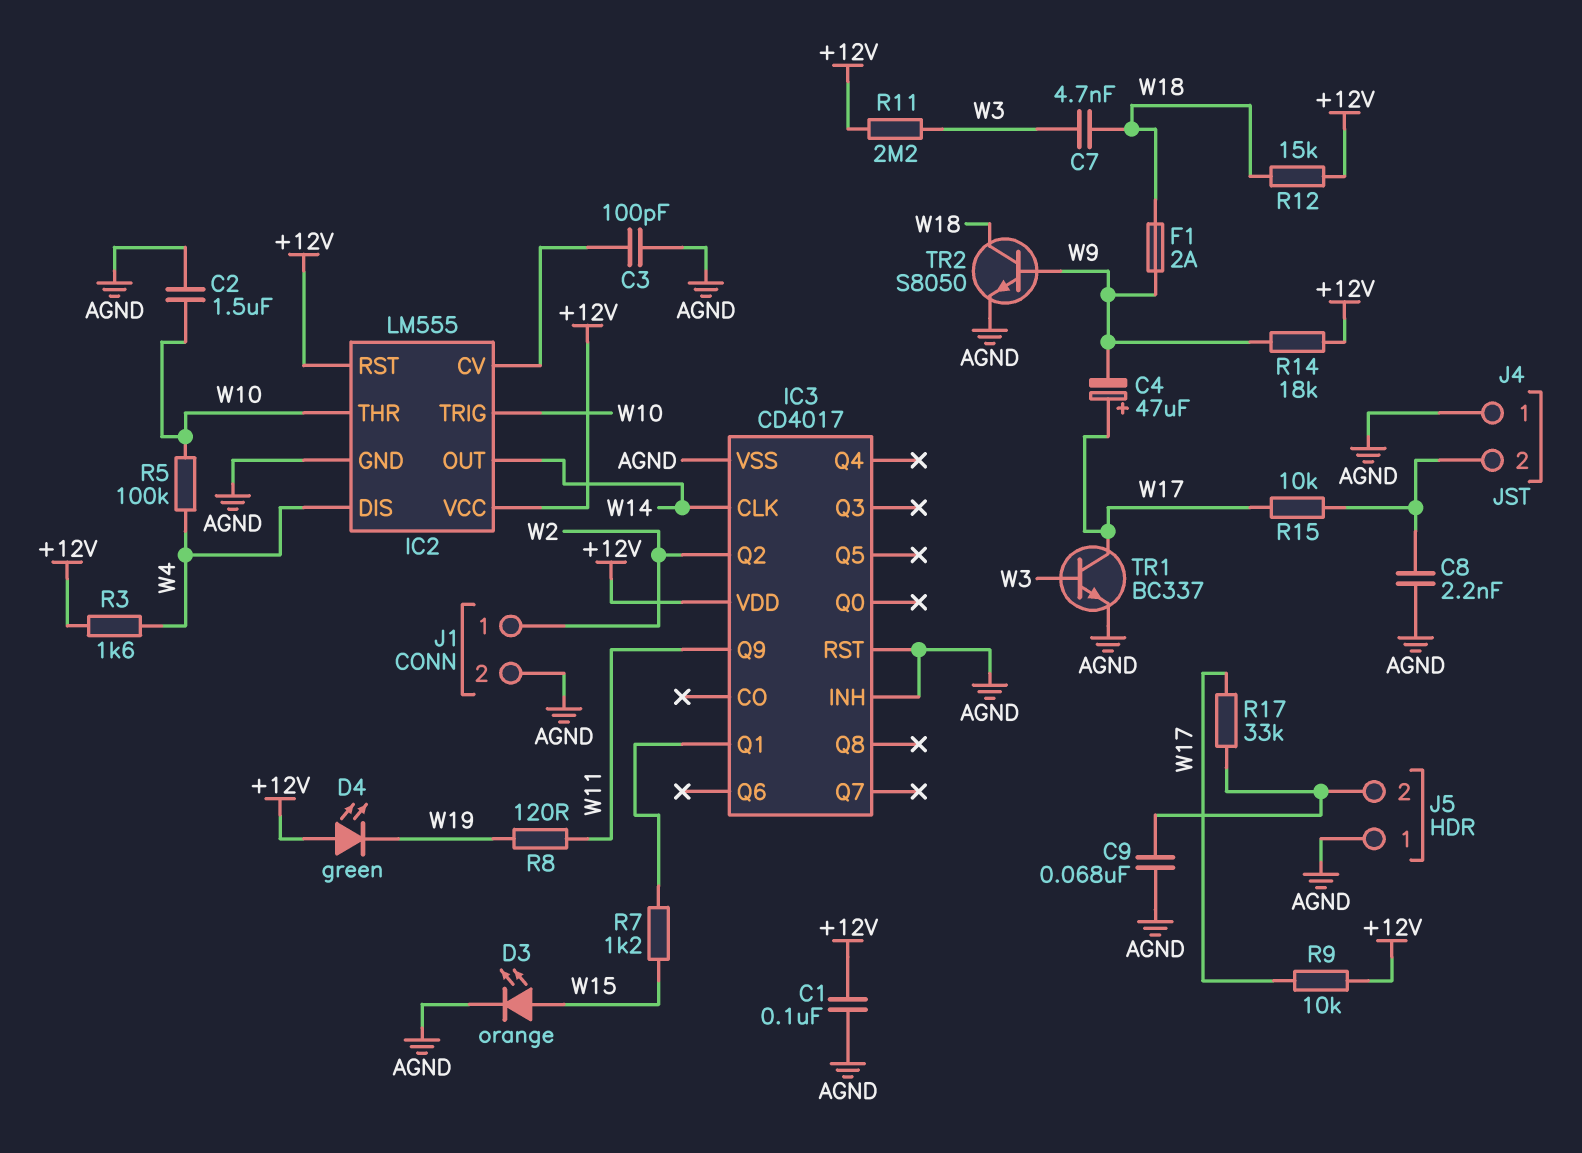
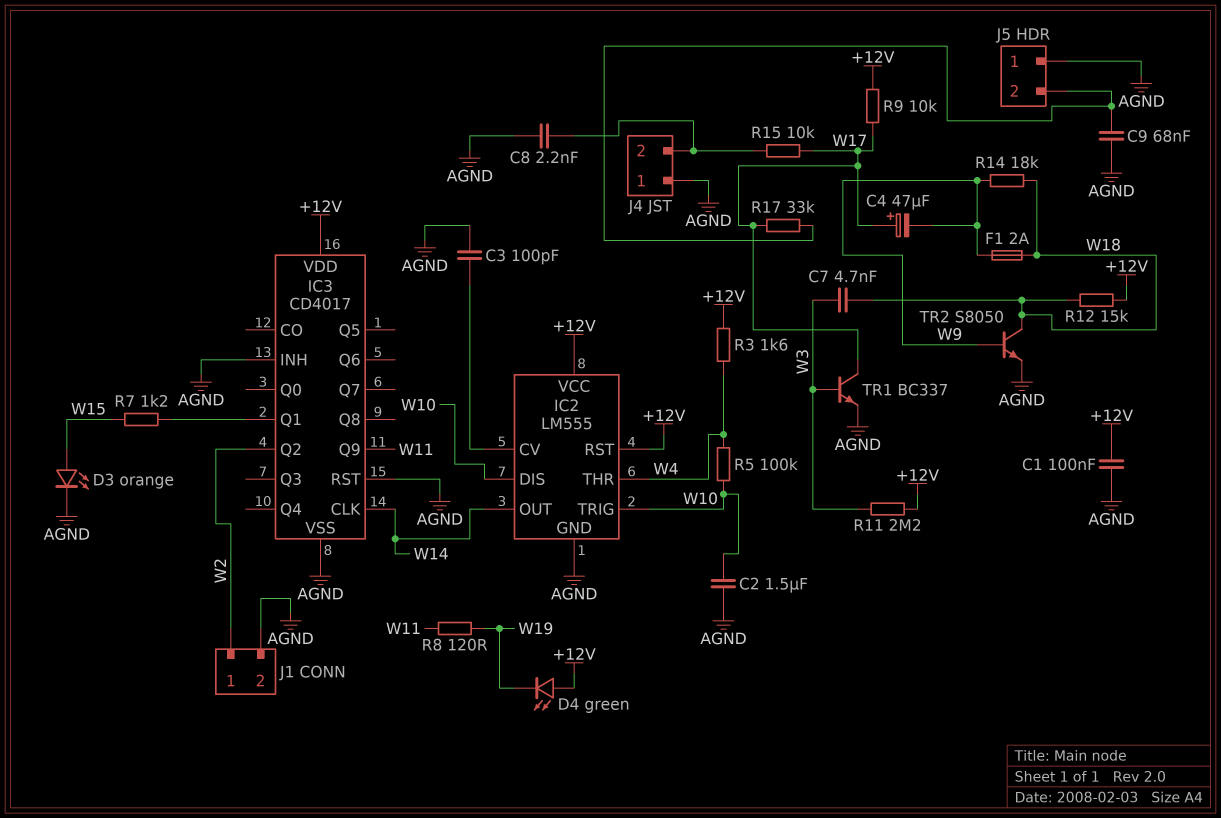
IC2 pin DIS: W4 -> W10
IC2 pin THR: W10 -> W4
R14: 18k (+12V, W9) -> 18k (W9, W18)

